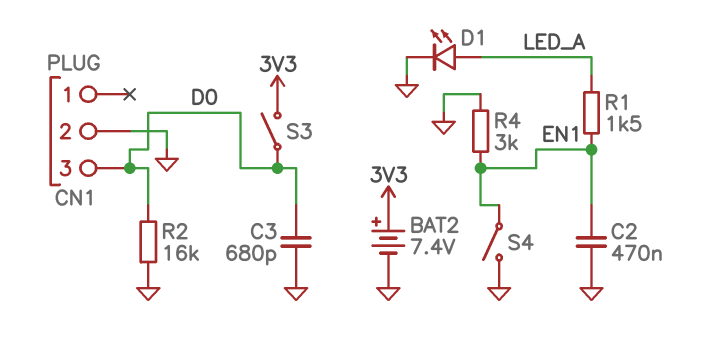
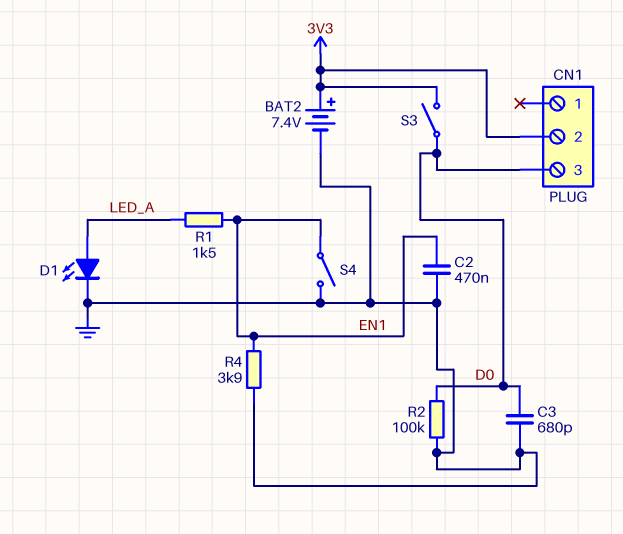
CN1 pin 2: GND -> 3V3
R2: 16k (D0, GND) -> 100k (D0, GND)
R4: 3k (EN1, GND) -> 3.9k (EN1, GND)

